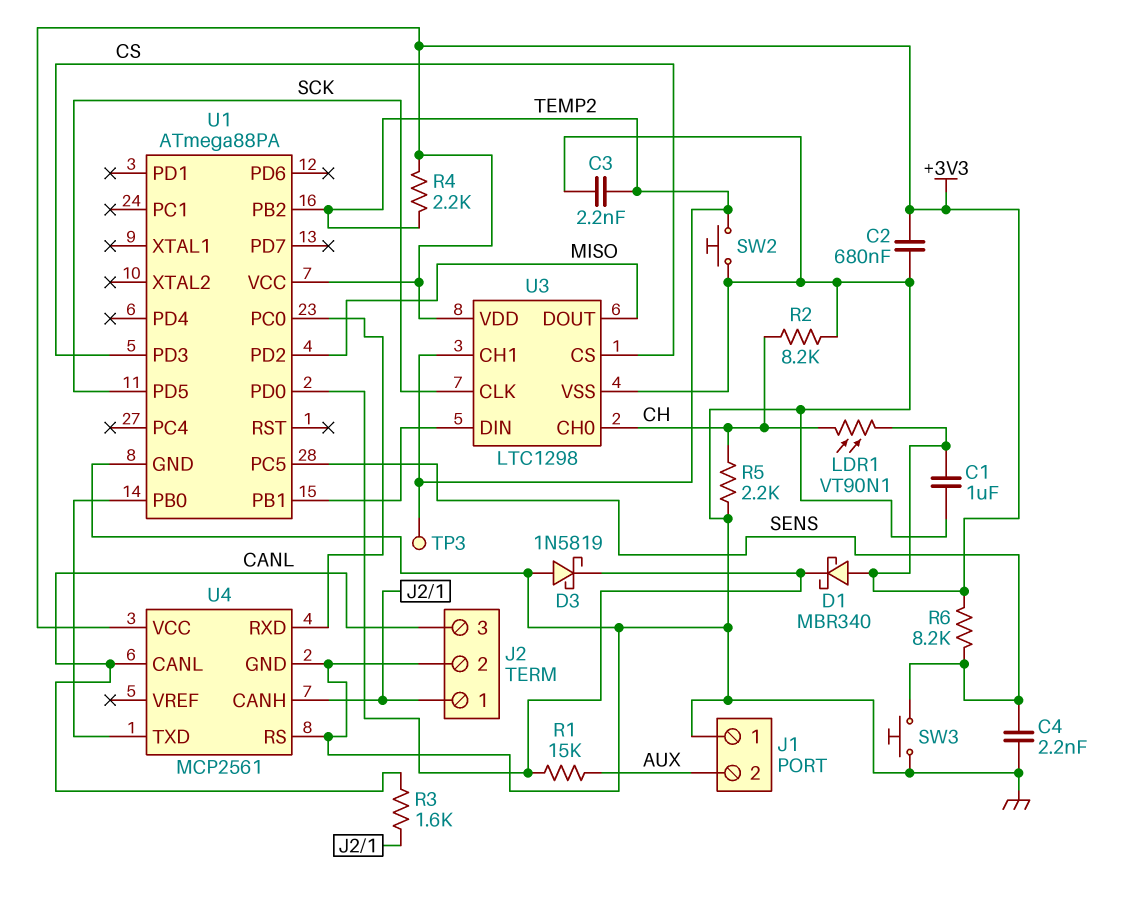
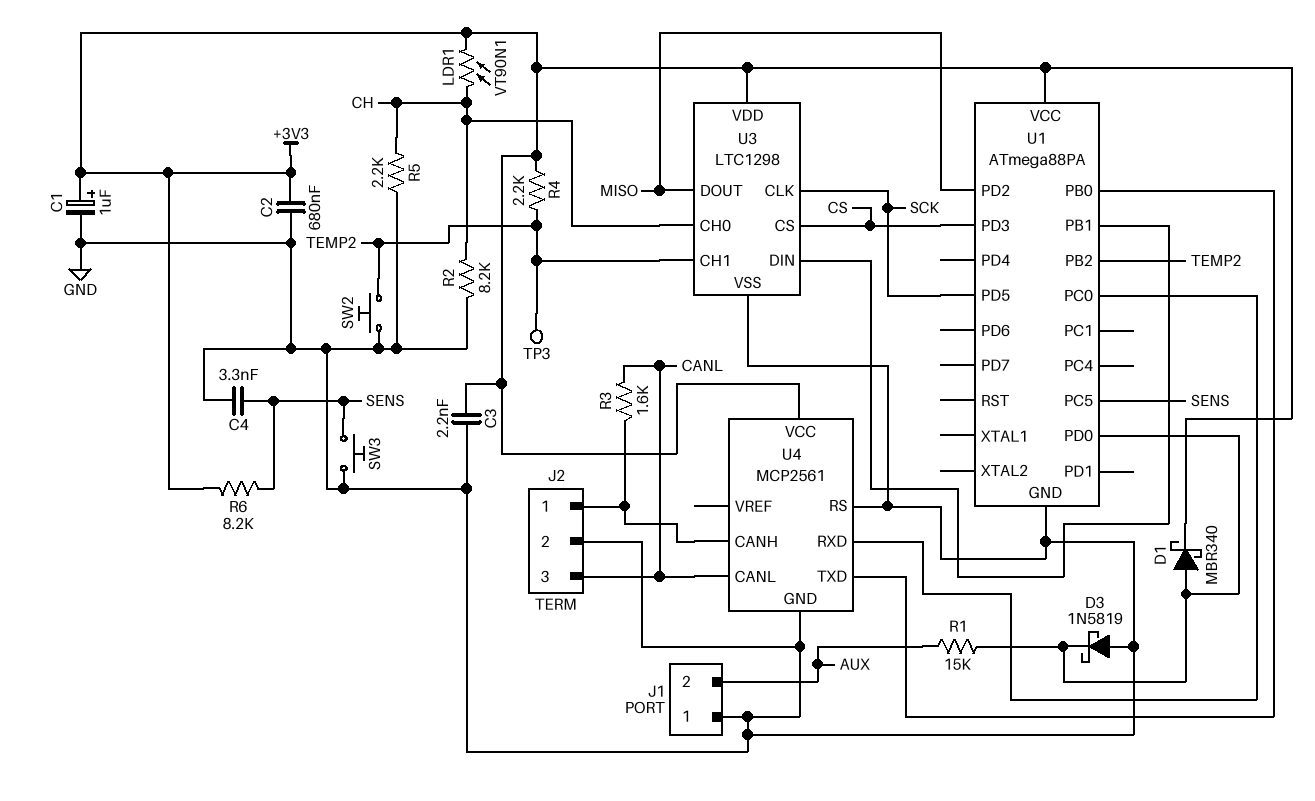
C1: 1uF (+3V3, GND) -> 1uF (plus +3V3, minus GND)
C3: 2.2nF (GND, TEMP2) -> 2.2nF (+3V3, GND)
C4: 2.2nF (GND, SENS) -> 3.3nF (GND, SENS)
D1: schottky MBR340 (A +3V3, K U1/PD0) -> schottky MBR340 (A U1/PD0, K +3V3)

